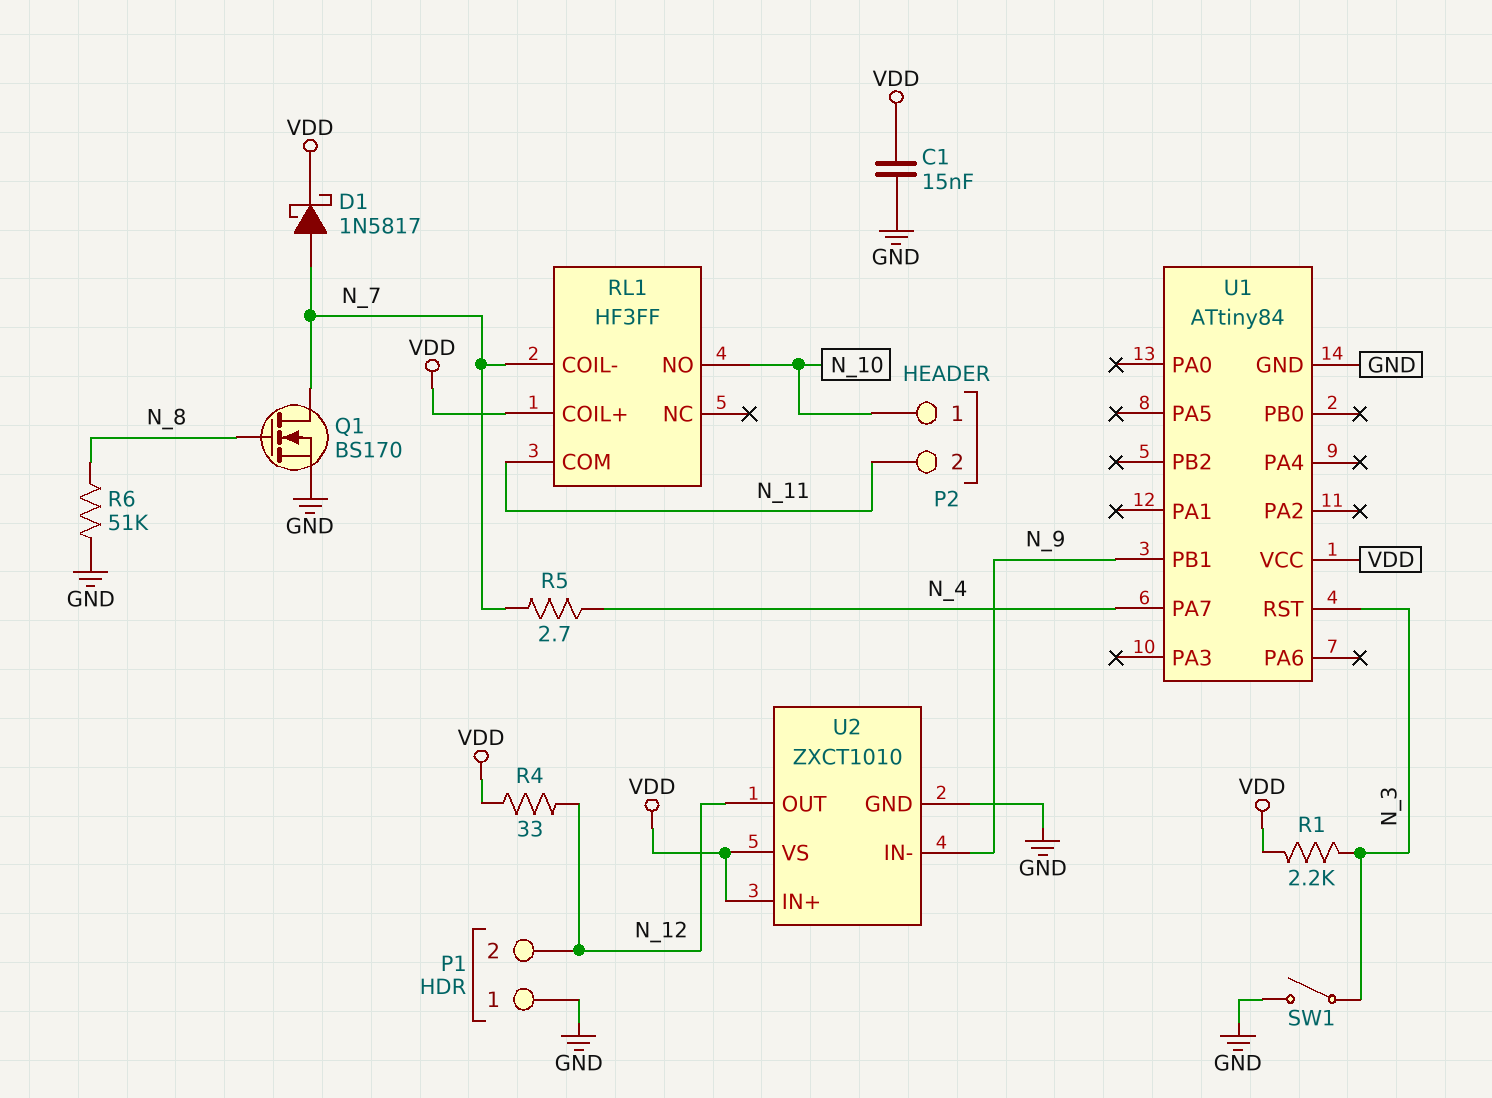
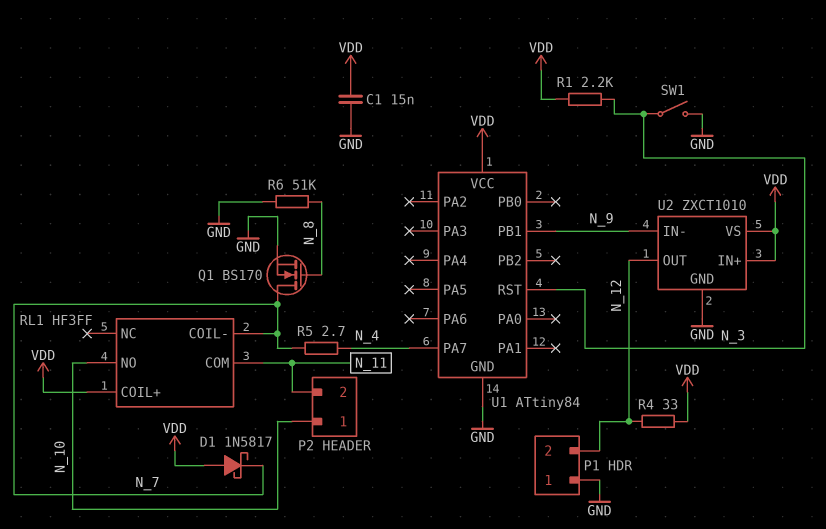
D1: schottky 1N5817 (A N_7, K VDD) -> schottky 1N5817 (A VDD, K N_7)

